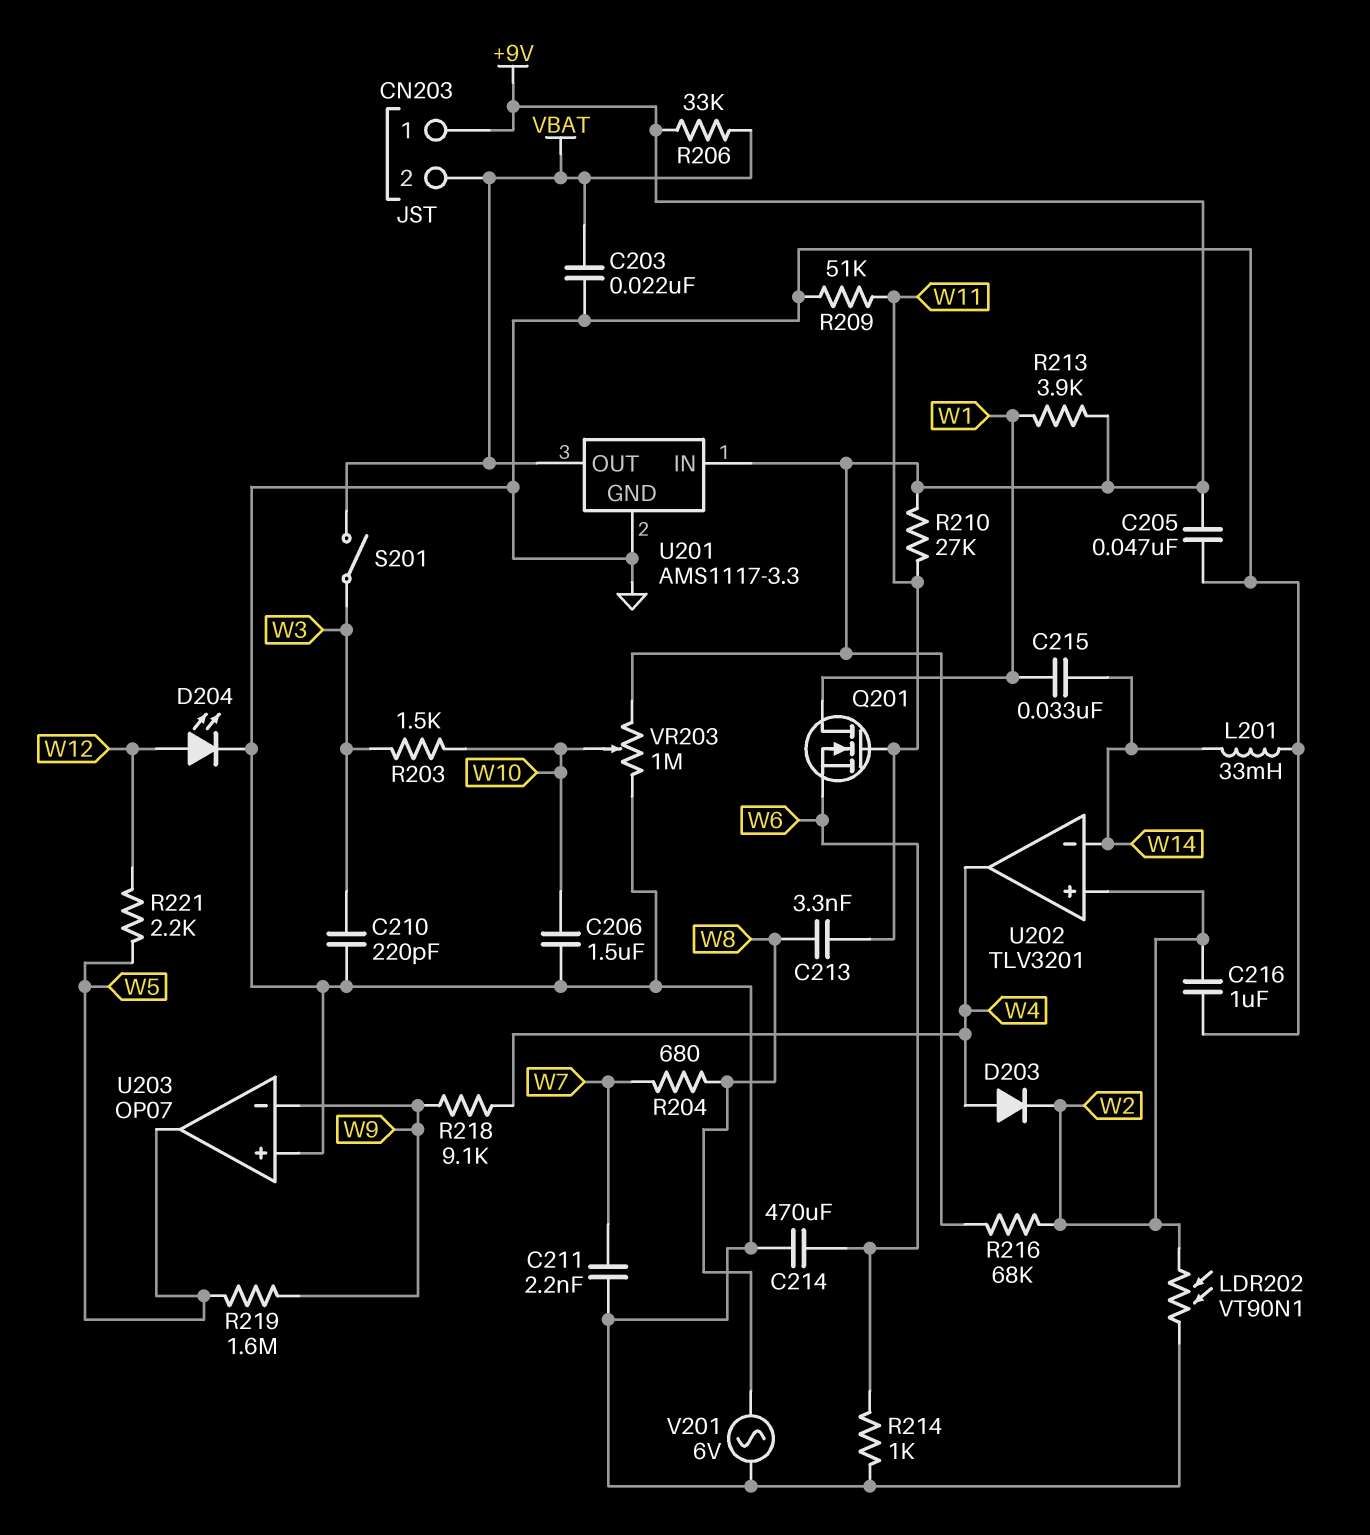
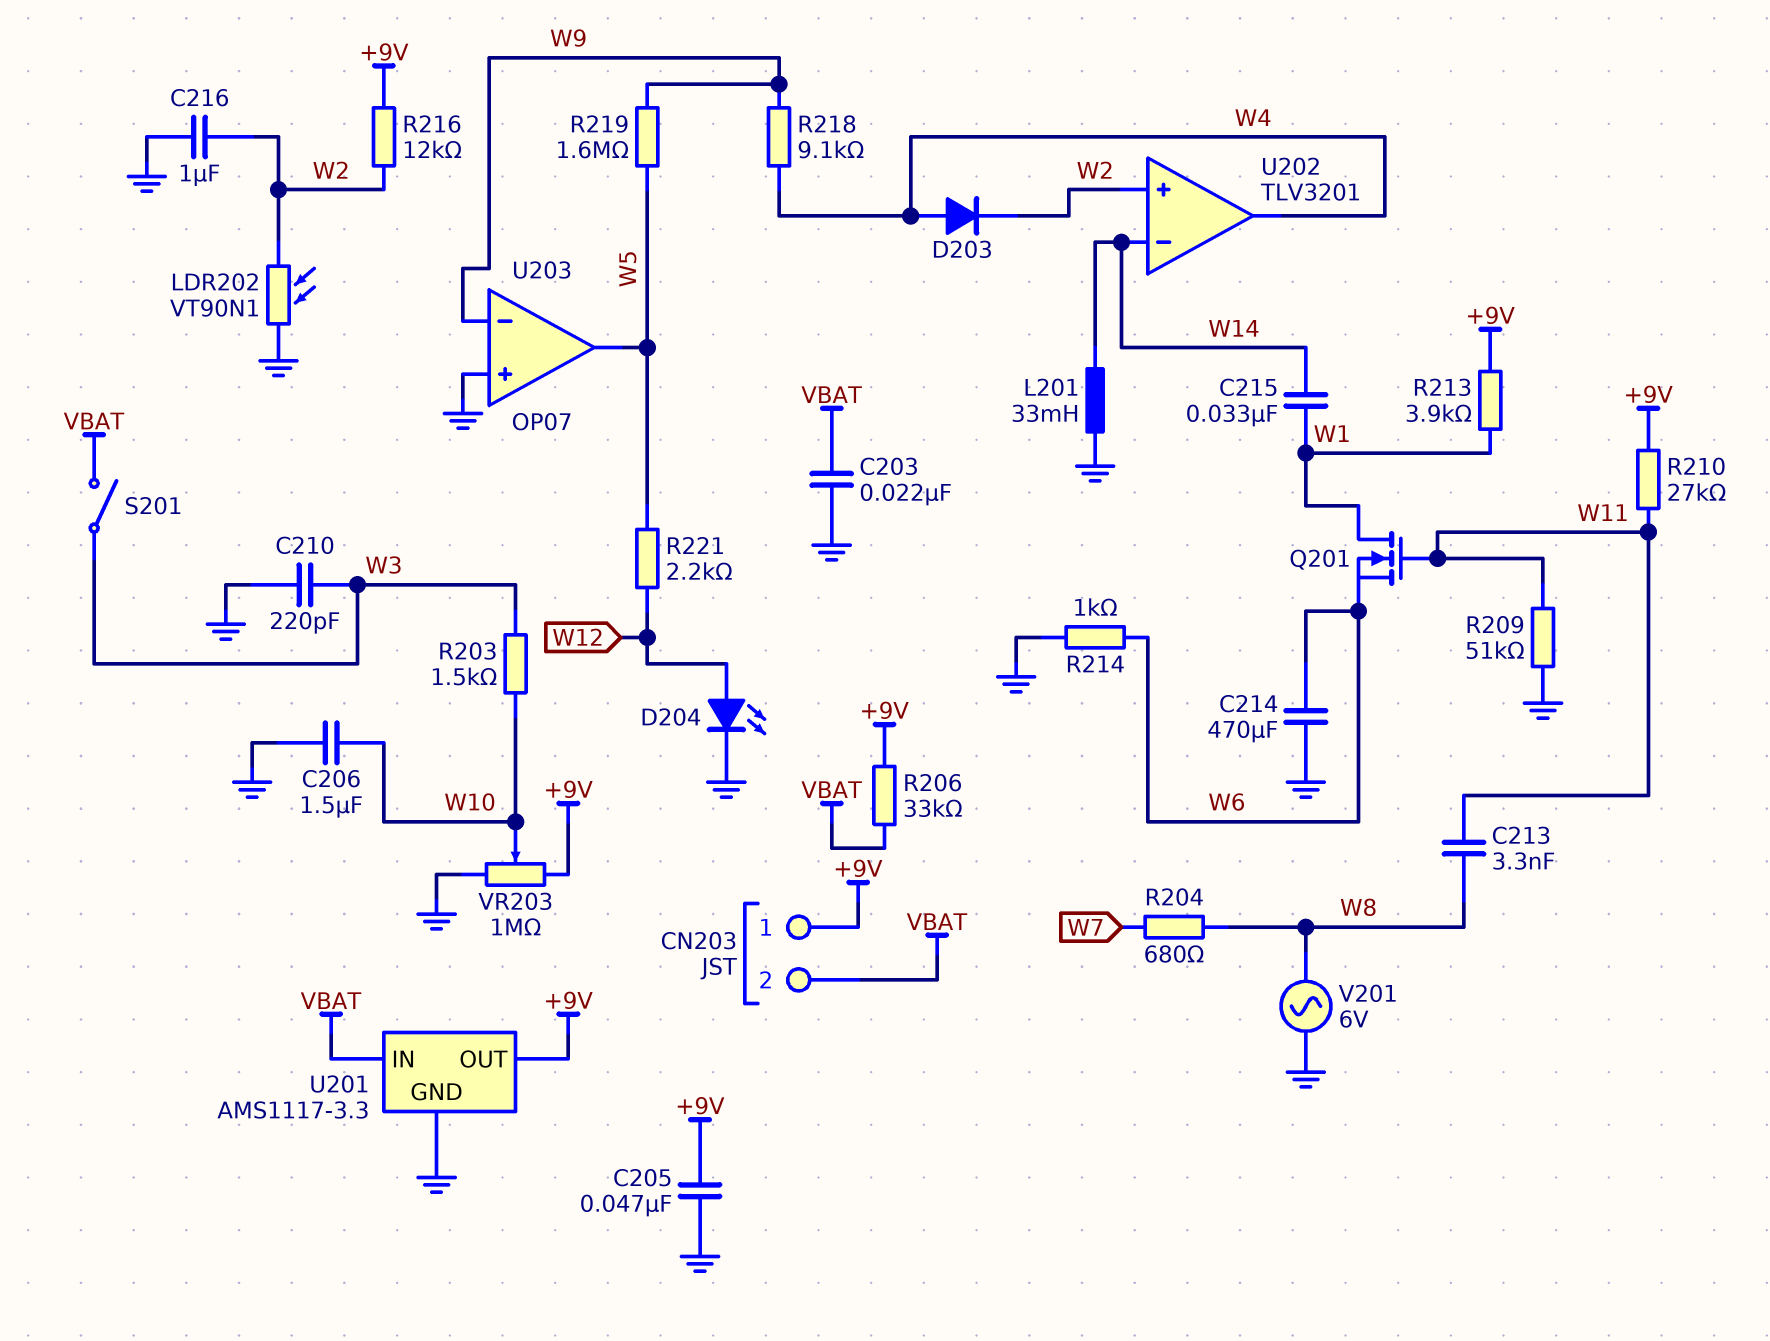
C211: 2.2nF (GND, W7) -> none
R216: 68k (+9V, W2) -> 12k (+9V, W2)
U201 pin IN: +9V -> VBAT
U201 pin OUT: VBAT -> +9V

